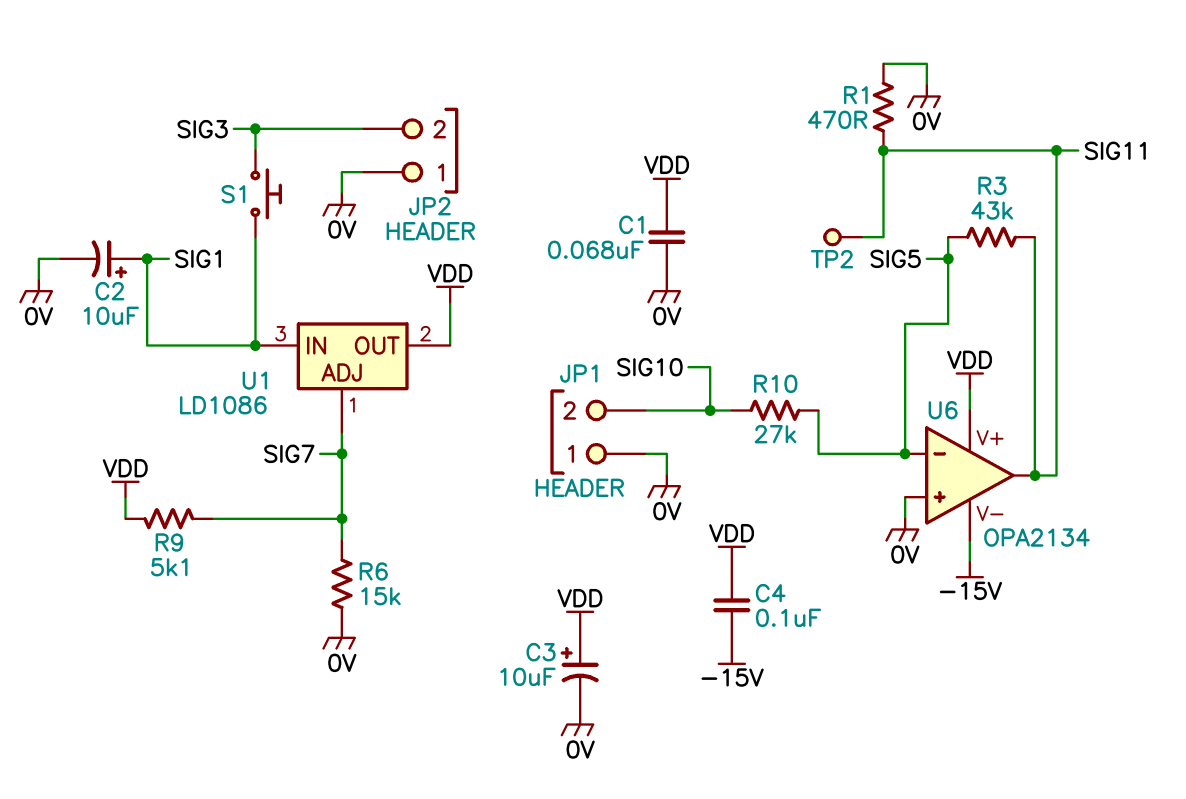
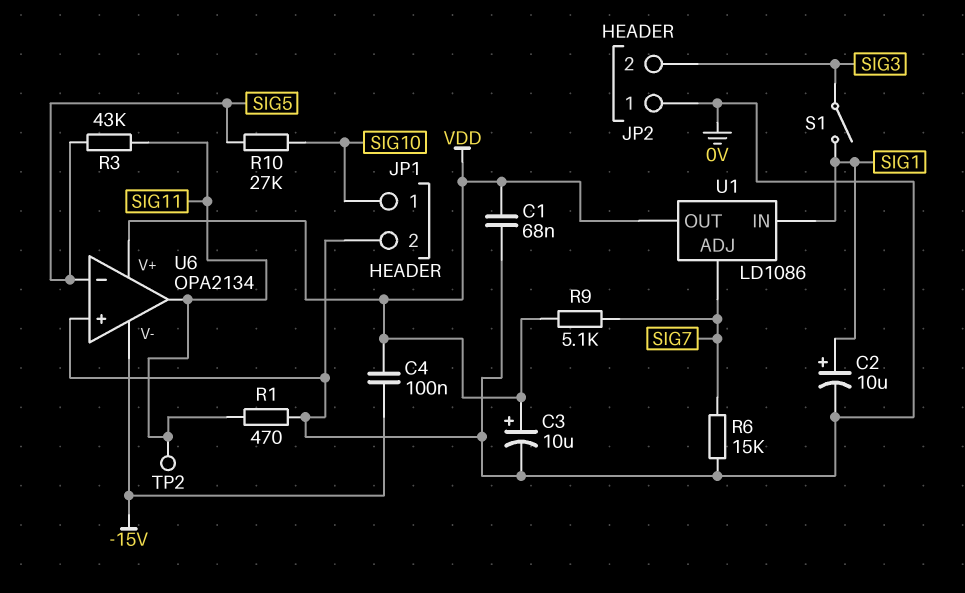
JP1 pin 1: 0V -> SIG10
JP1 pin 2: SIG10 -> 0V
S1: button (SIG1, SIG3) -> switch (SIG1, SIG3)

